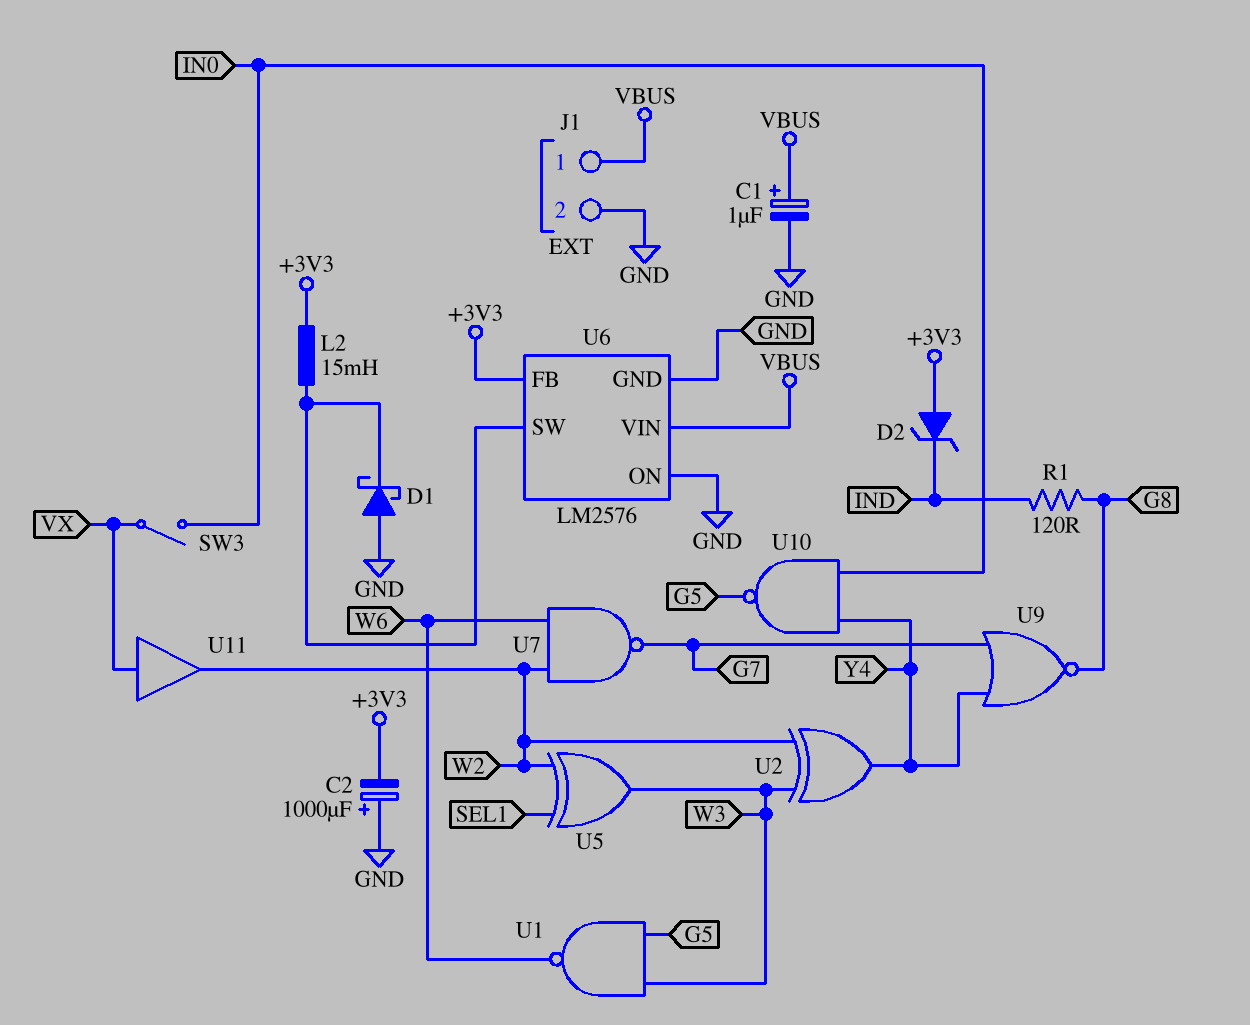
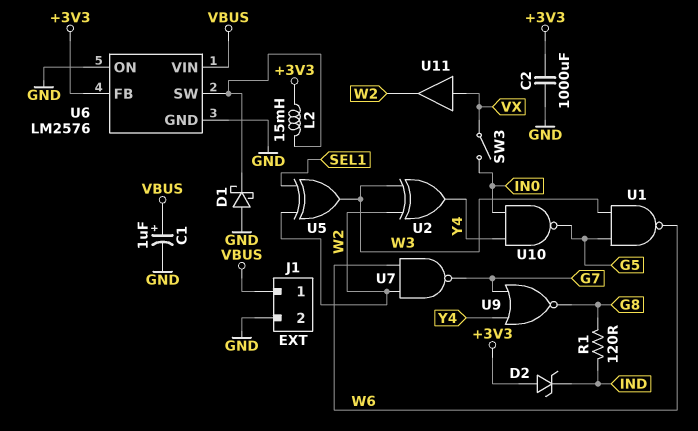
C2: 1000uF (plus GND, minus +3V3) -> 1000uF (+3V3, GND)

